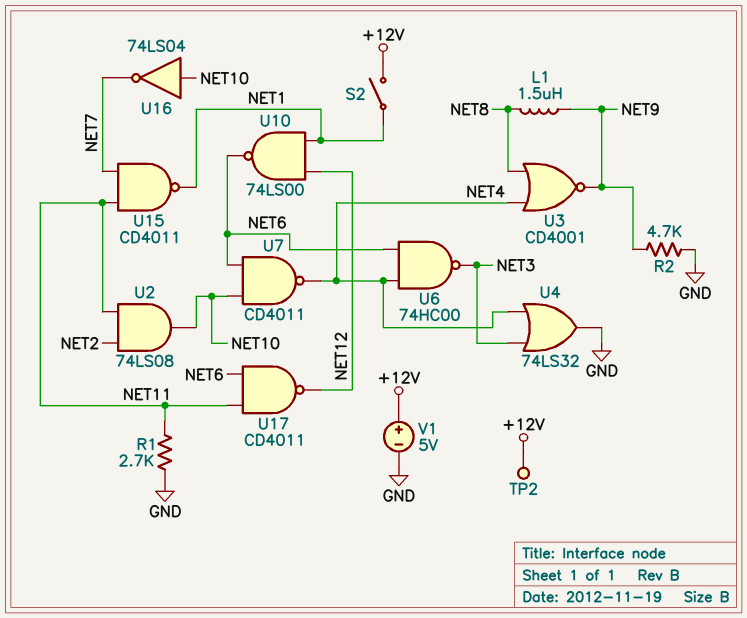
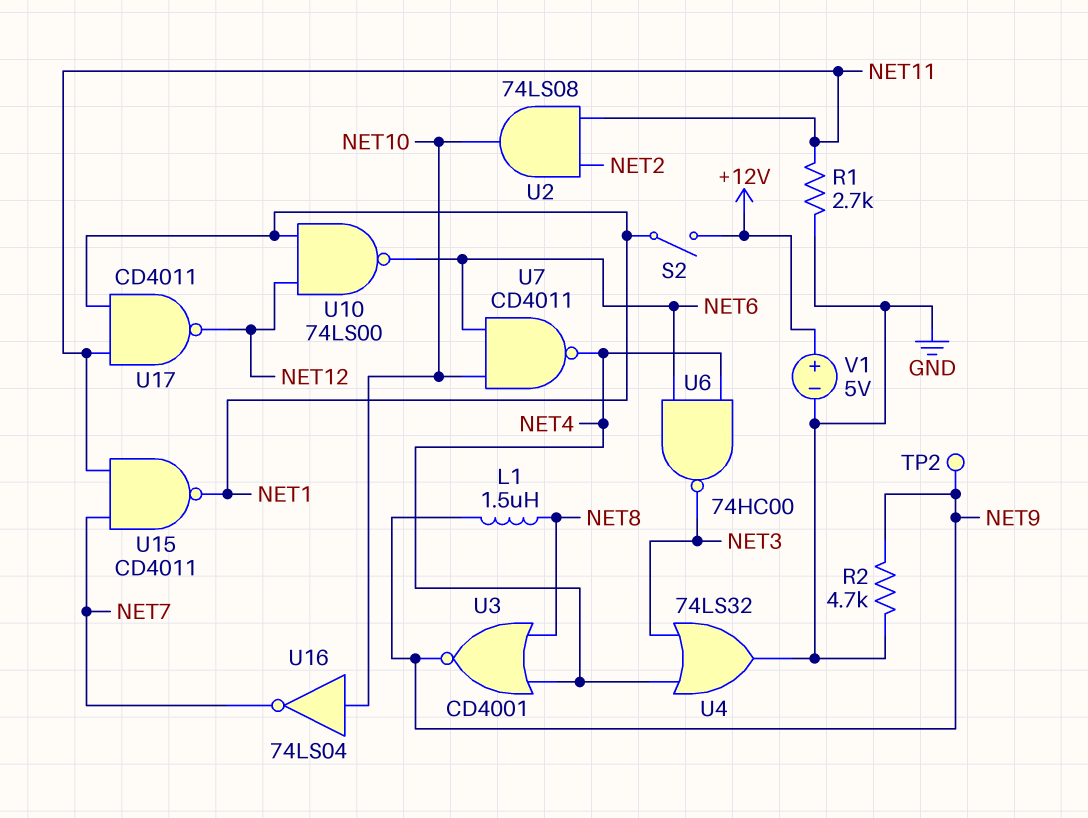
TP2: test point (+12V) -> test point (NET9)
U17: NAND CD4011 (in NET6, in NET11, out NET12) -> NAND CD4011 (in NET1, in NET11, out NET12)

